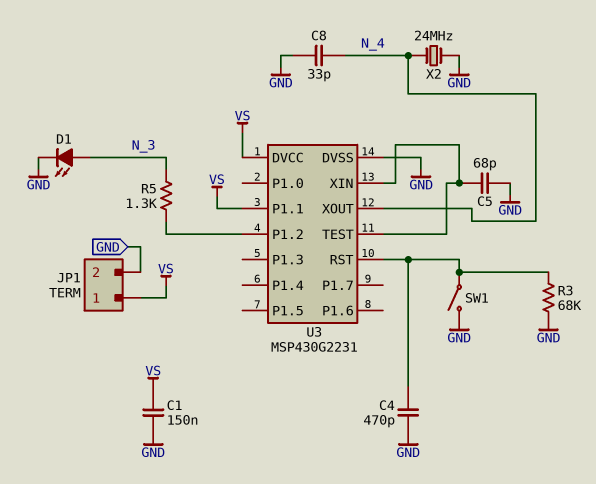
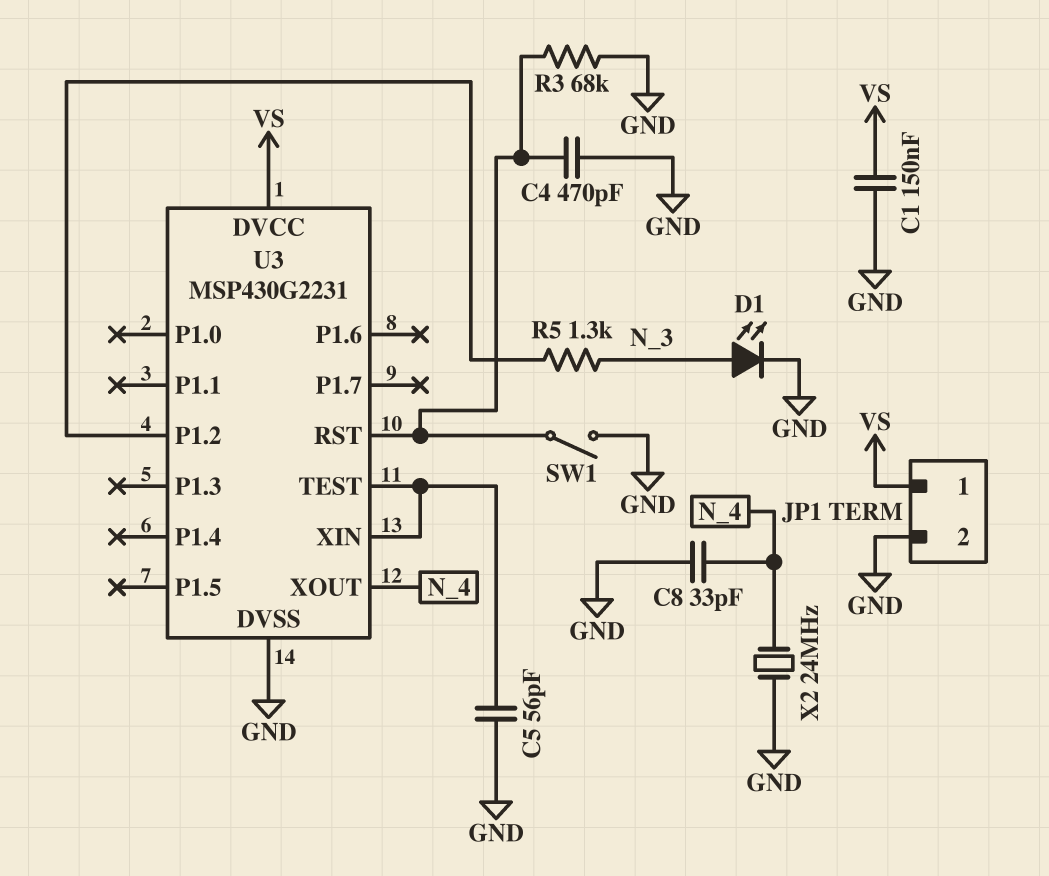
C5: 68pF (GND, U3/TEST) -> 56pF (GND, U3/TEST)
U3 pin P1.1: VS -> none

